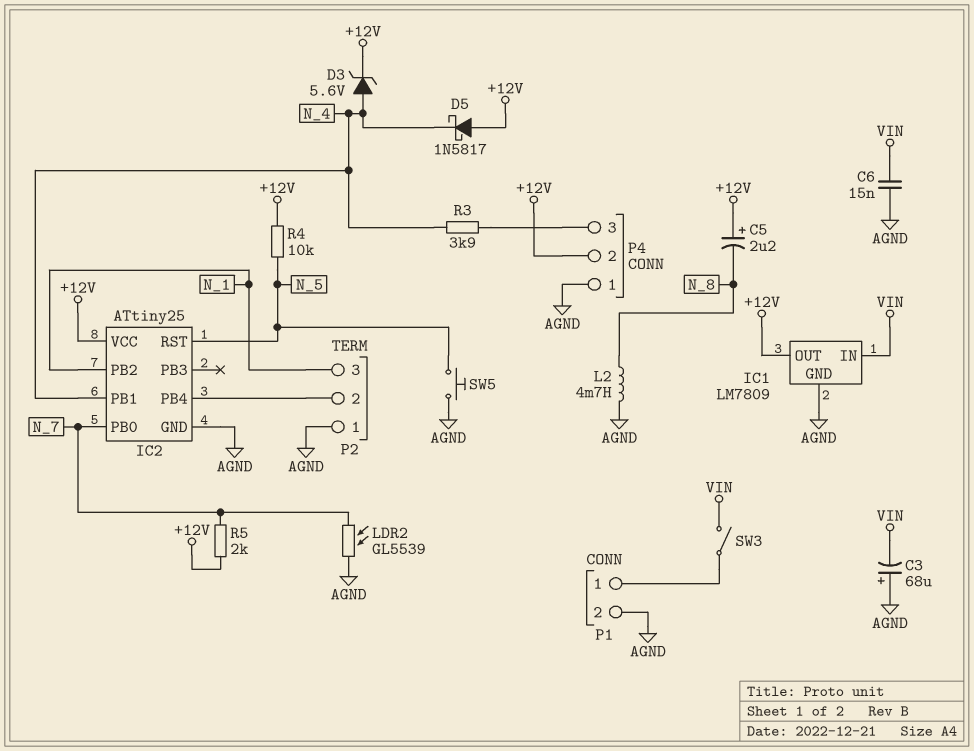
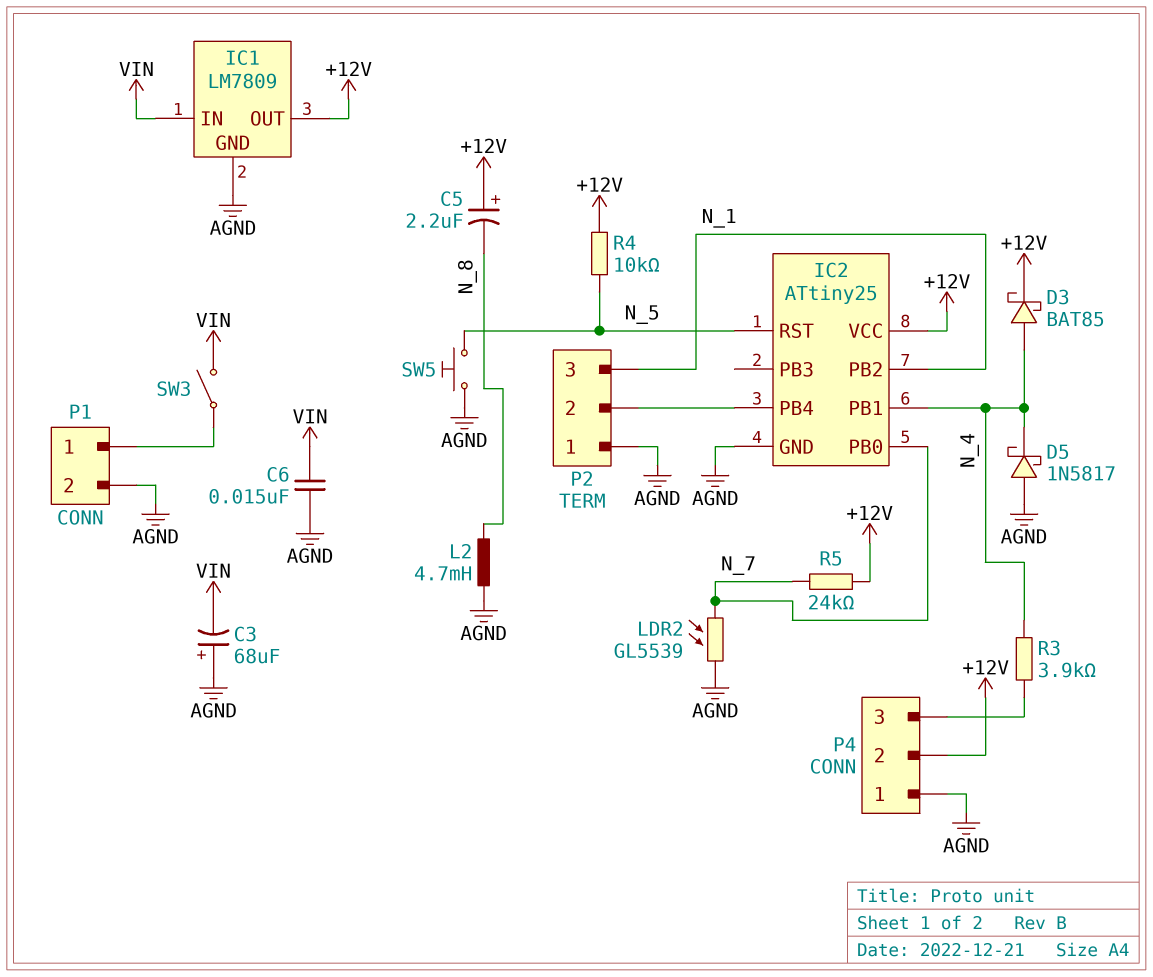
D3: zener 5.6V (A N_4, K +12V) -> schottky BAT85 (A N_4, K +12V)
D5: schottky 1N5817 (A +12V, K N_4) -> schottky 1N5817 (A AGND, K N_4)
R5: 2k (+12V, N_7) -> 24k (+12V, N_7)

